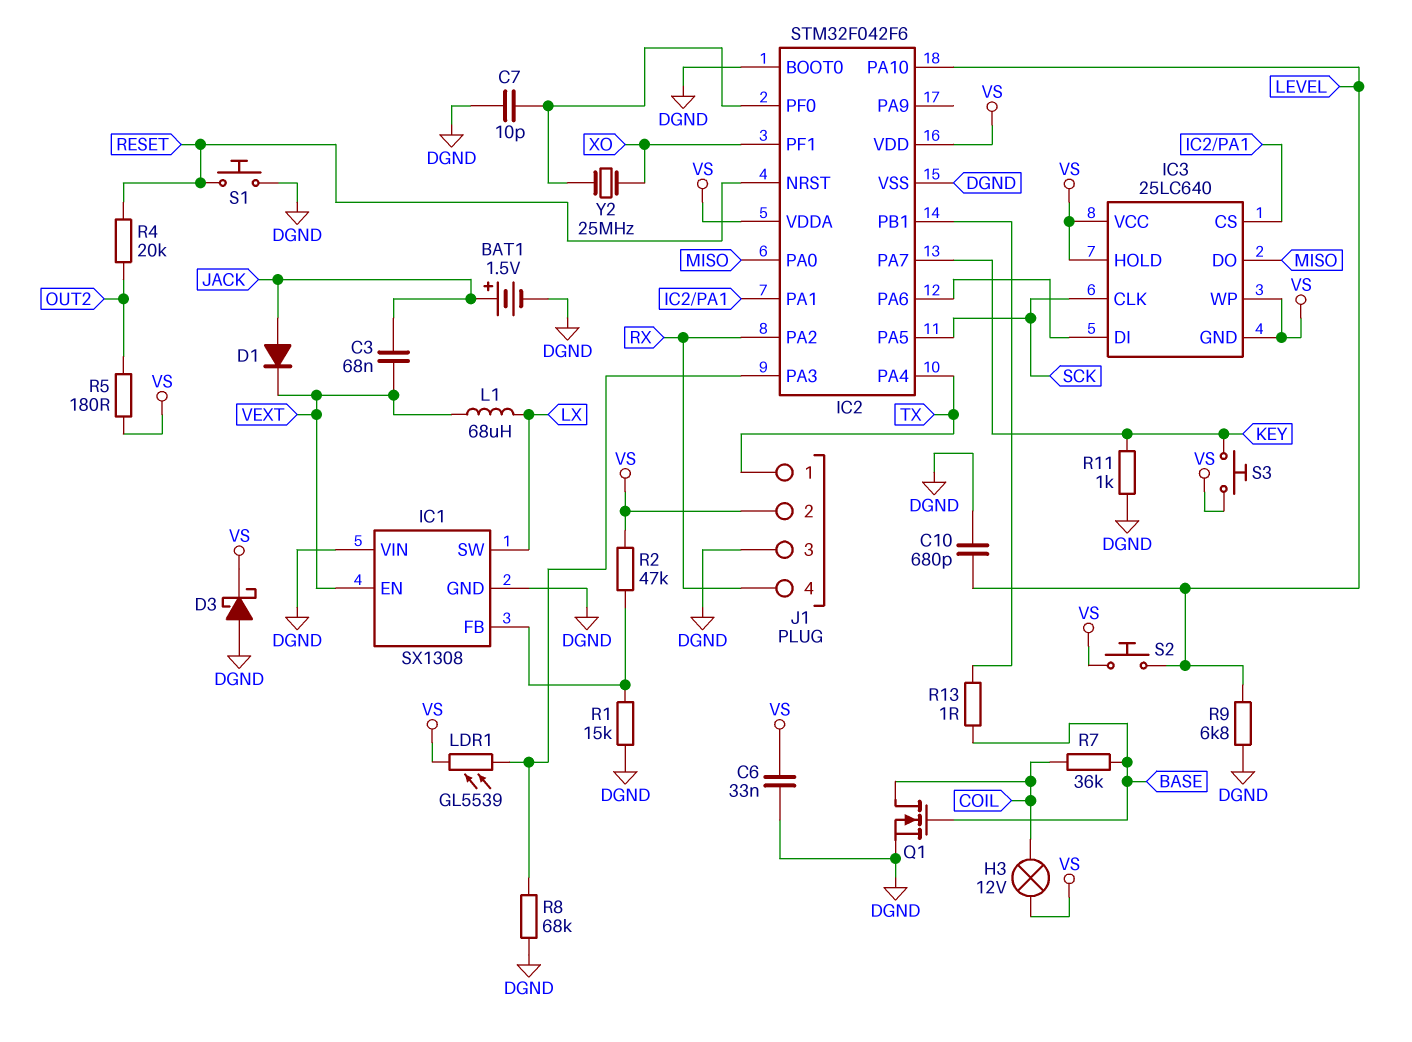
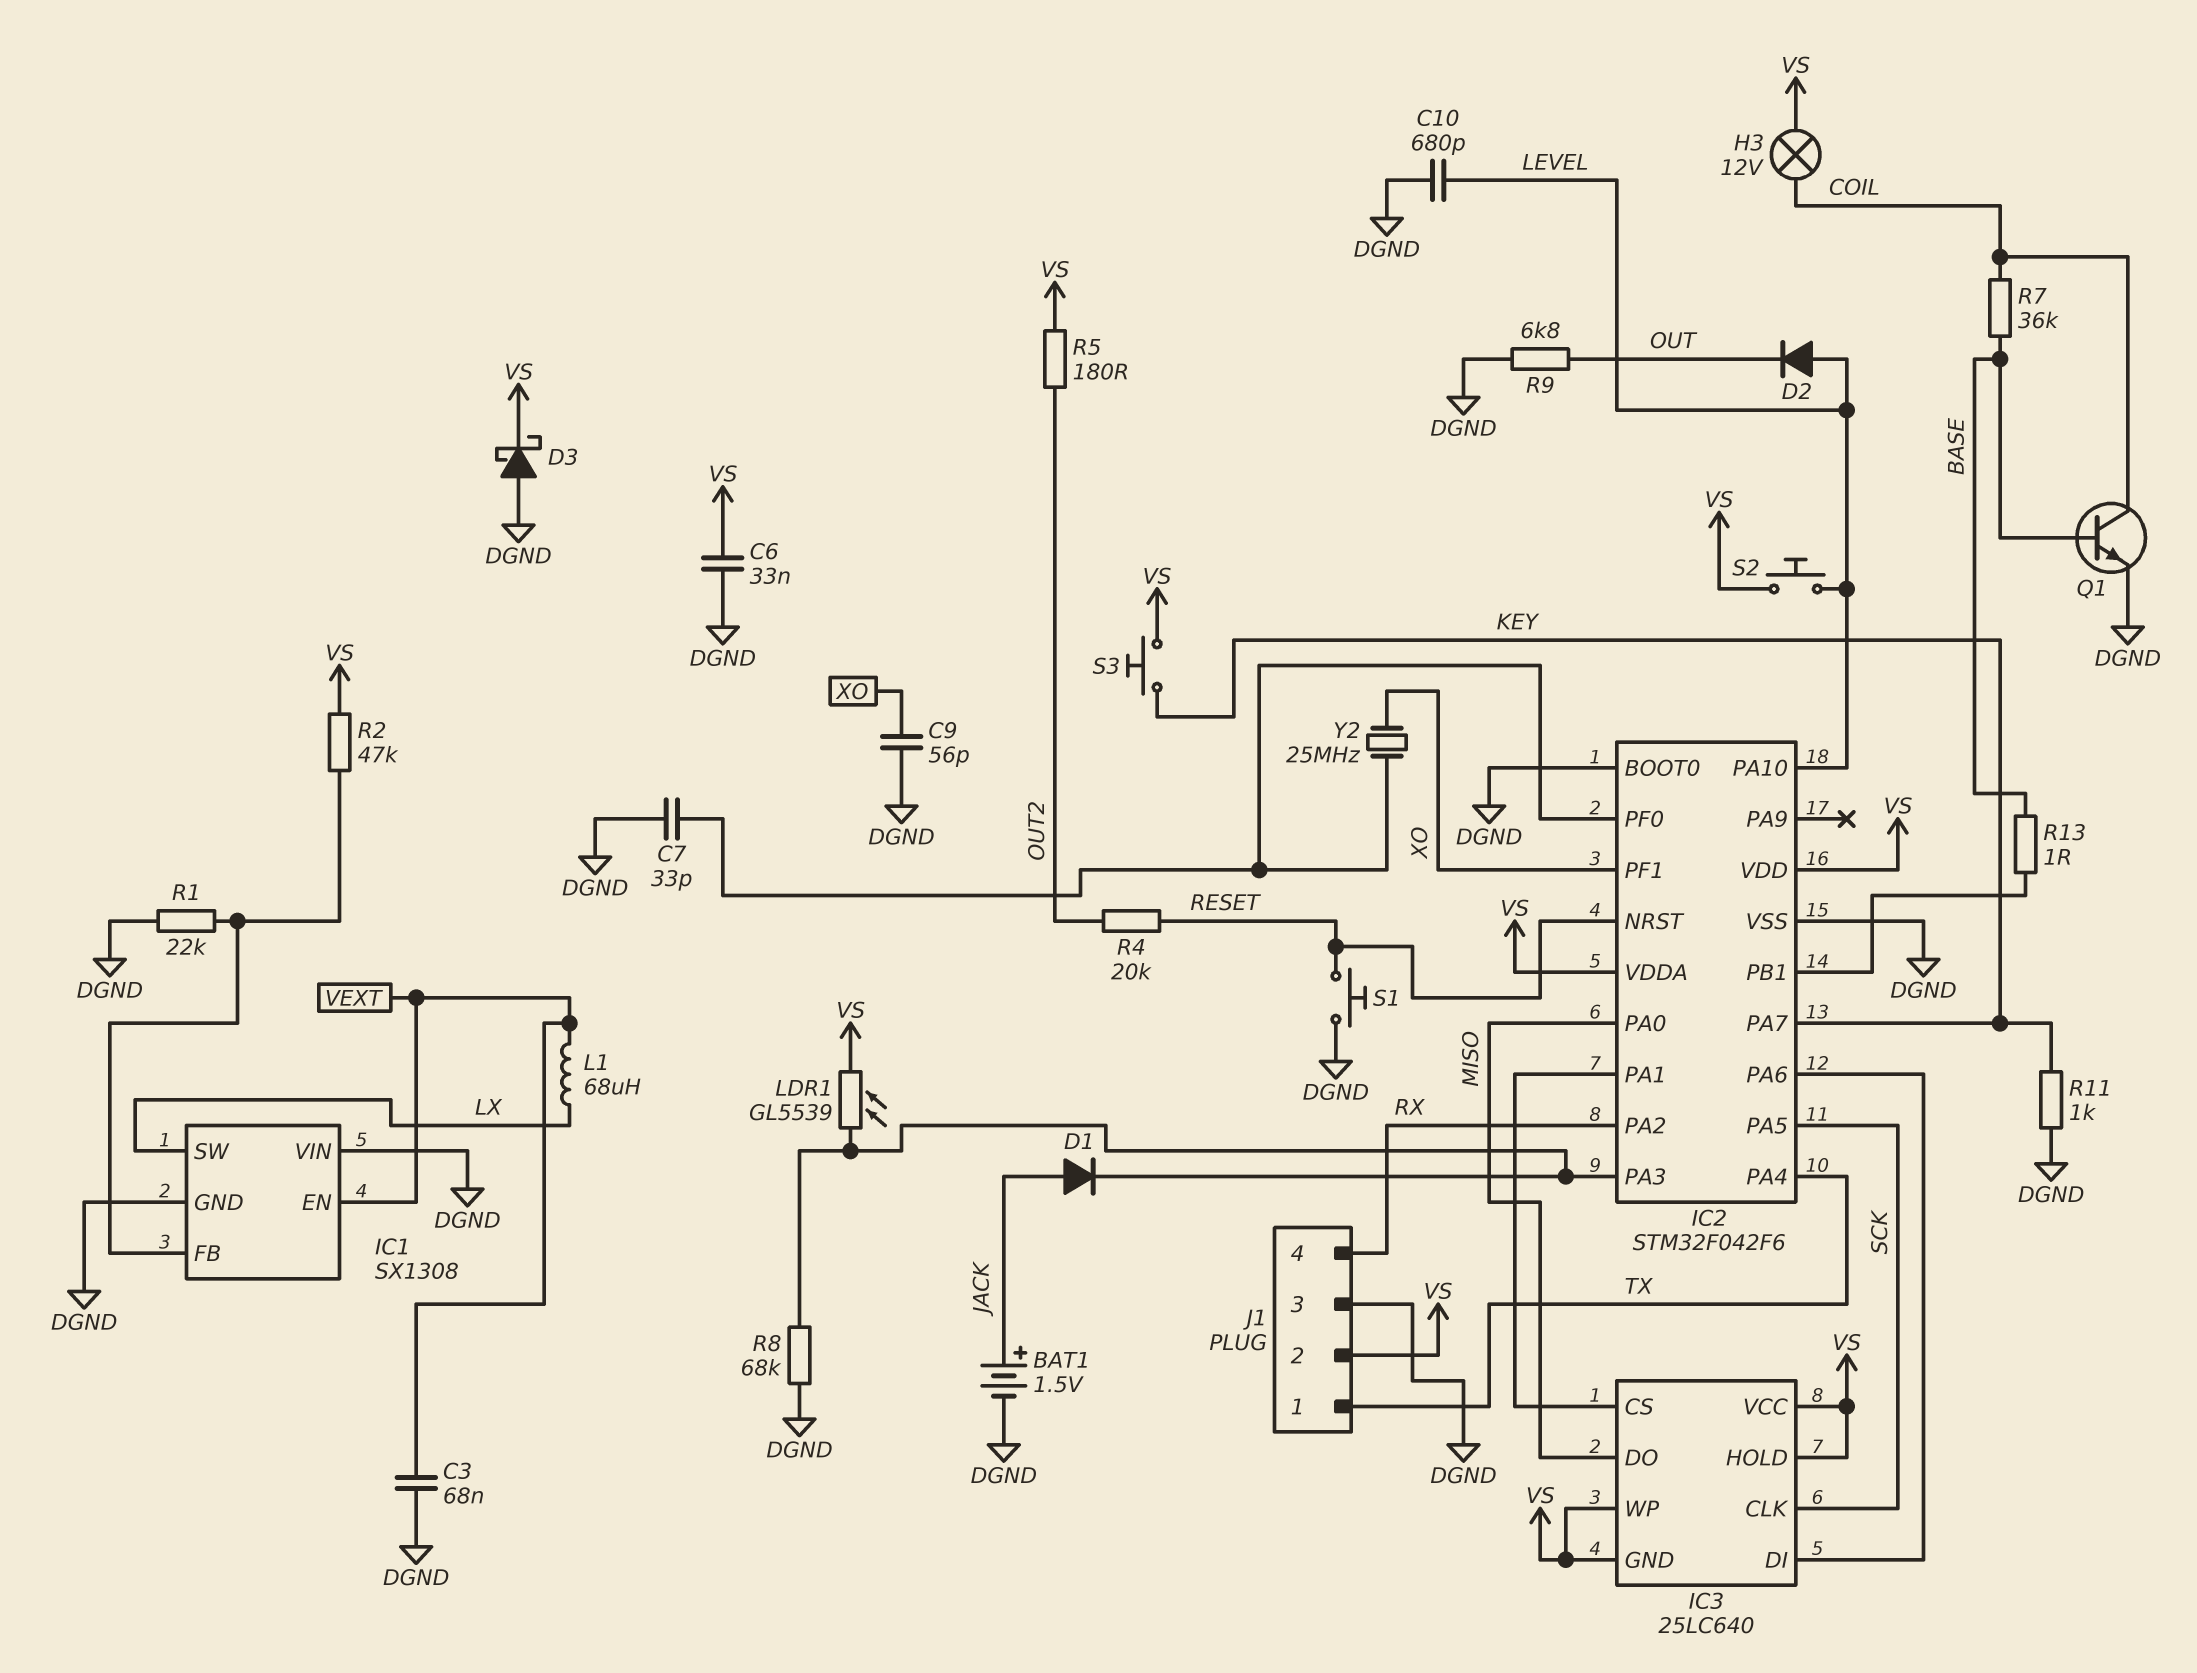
C3: 68nF (JACK, VEXT) -> 68nF (DGND, VEXT)
C7: 10pF (DGND, IC2/PF0) -> 33pF (DGND, IC2/PF0)
C9: none -> 56pF (DGND, XO)
D1: diode (A JACK, K VEXT) -> diode (A JACK, K IC2/PA3)
D2: none -> diode (A LEVEL, K OUT)
Q1: NMOS (G BASE, D COIL, S DGND) -> NPN (B BASE, C COIL, E DGND)
R1: 15k (DGND, IC1/FB) -> 22k (DGND, IC1/FB)
R9: 6.8k (DGND, LEVEL) -> 6.8k (DGND, OUT)

